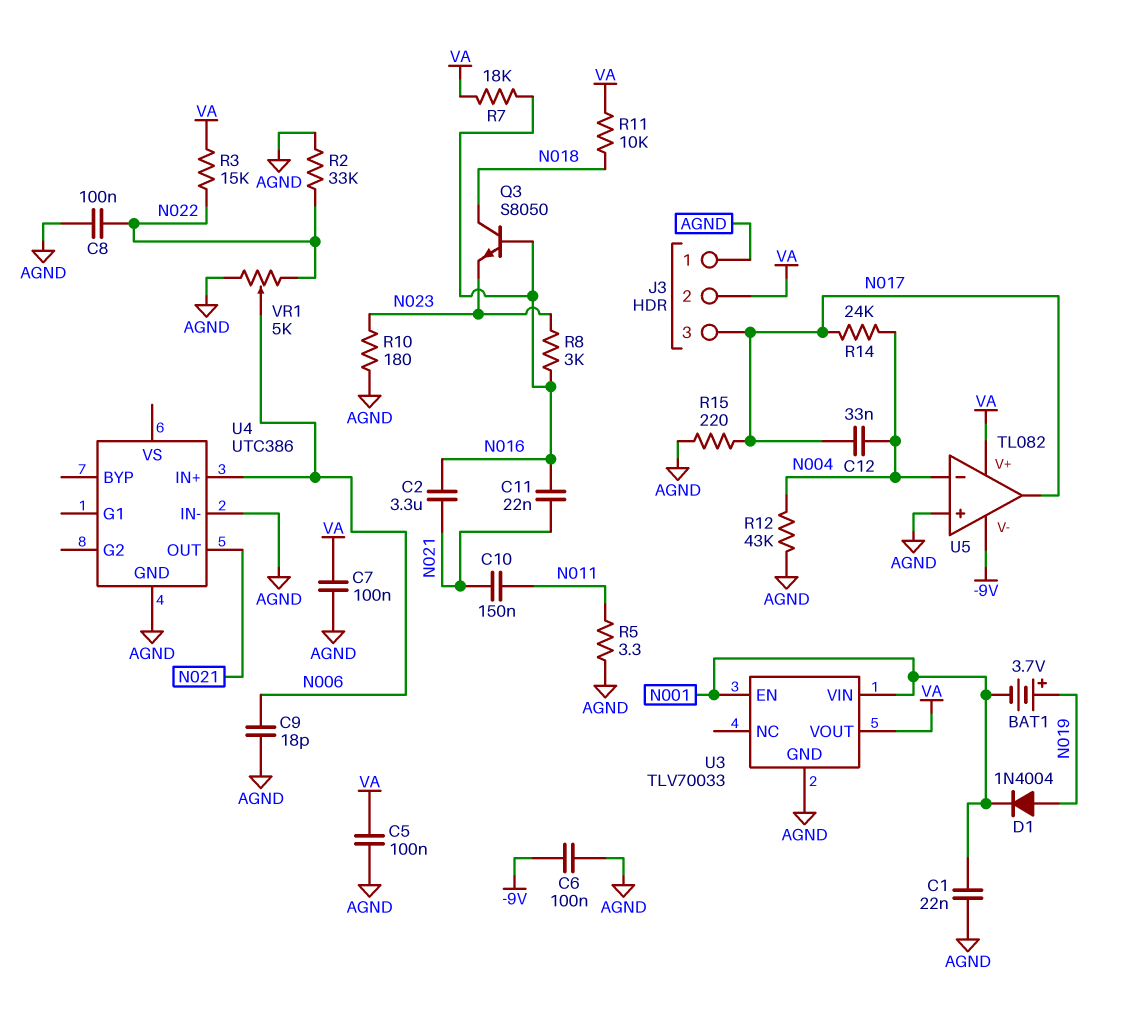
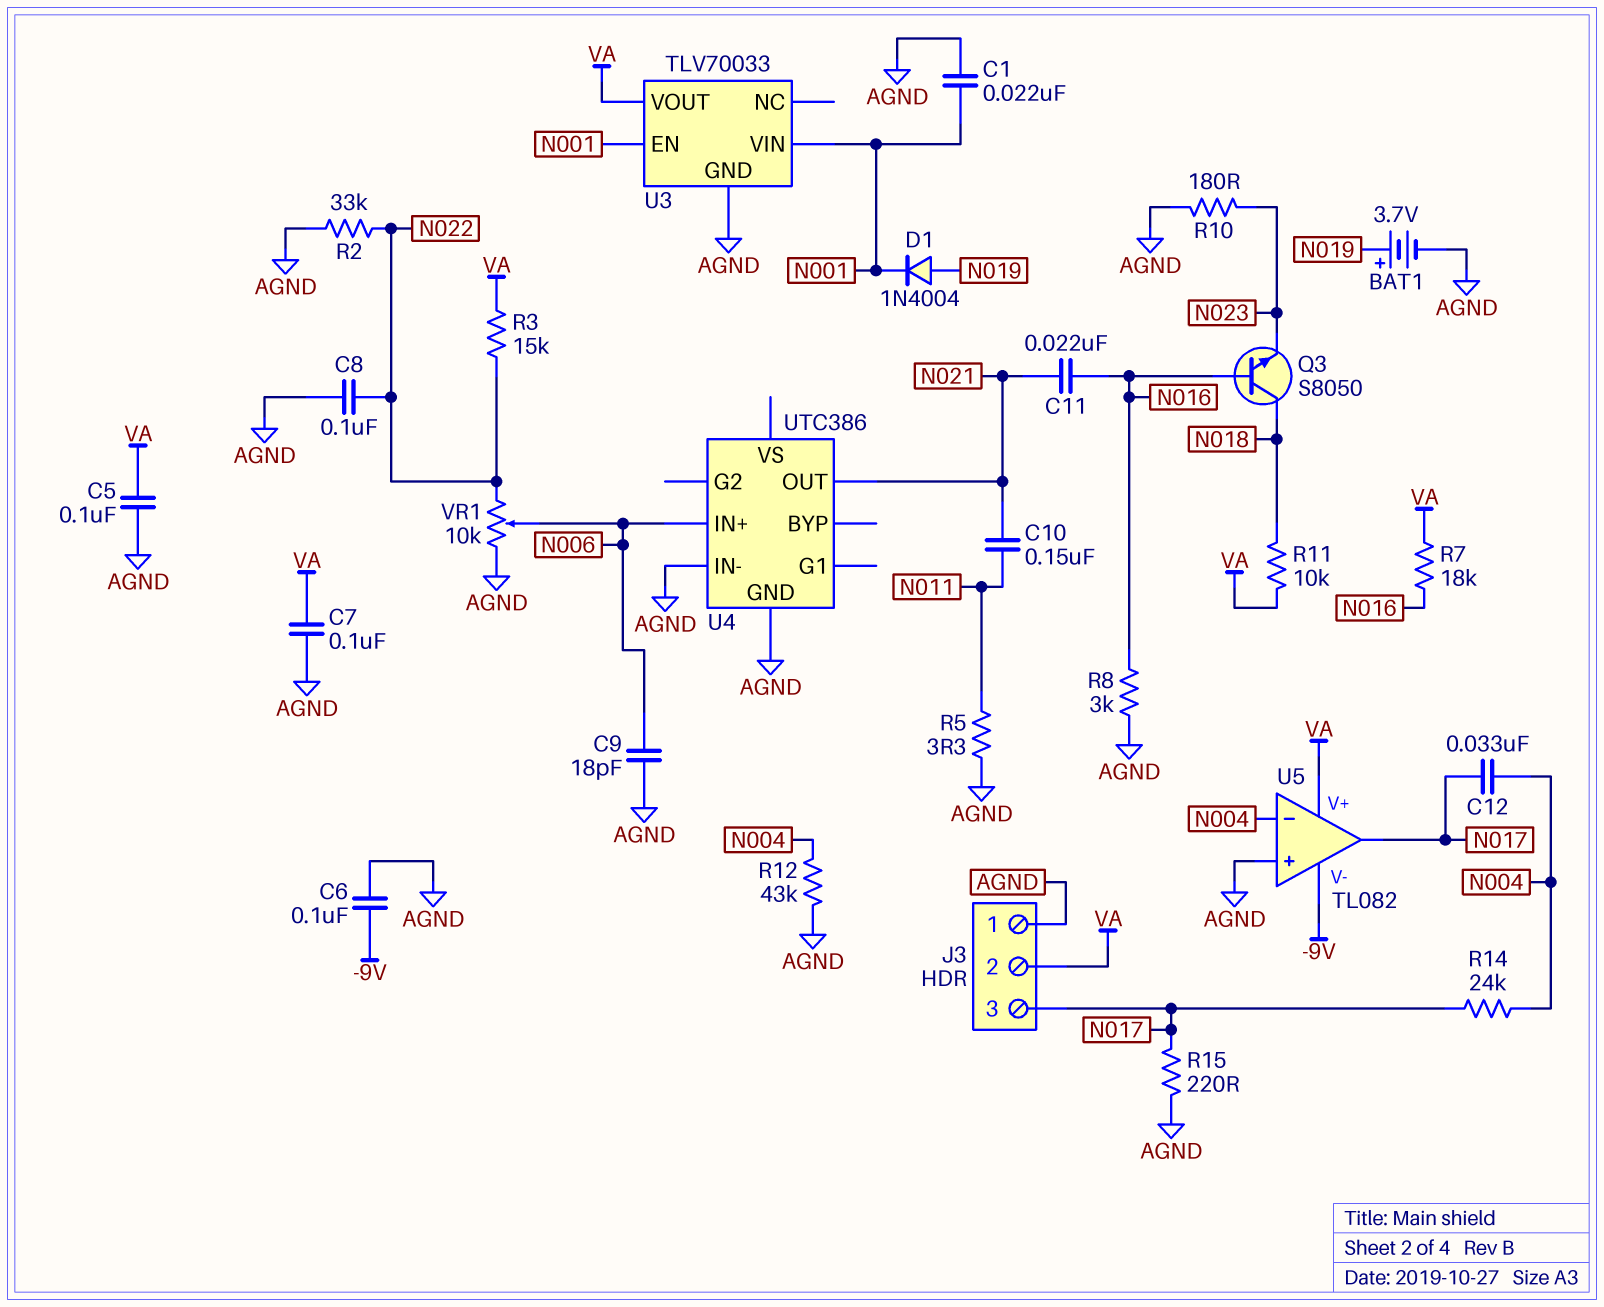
BAT1: 3.7V (plus N019, minus N001) -> 3.7V (plus N019, minus AGND)
C2: 3.3uF (N016, N021) -> none
R8: 3k (N016, N023) -> 3k (AGND, N016)
VR1: 5k (AGND, N022, wiper N006) -> 10k (AGND, N022, wiper N006)

